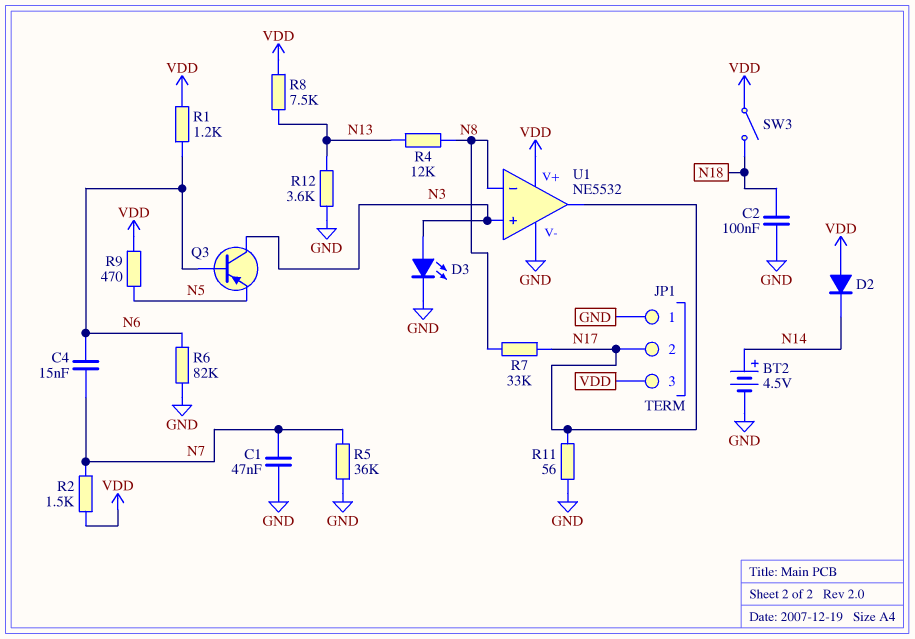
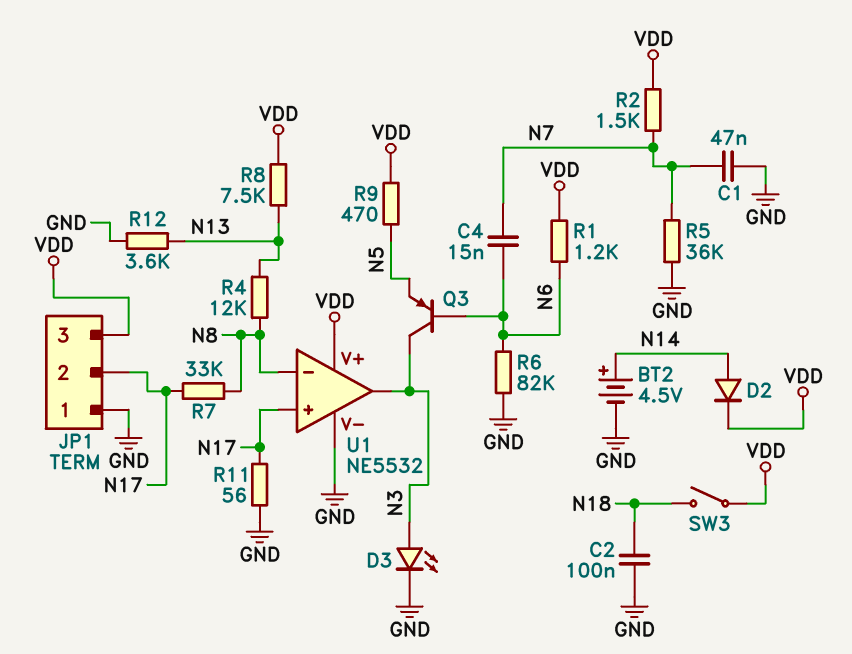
D2: diode (A VDD, K N14) -> diode (A N14, K VDD)
U1 pin in+: N3 -> N17
U1 pin out: N17 -> N3

